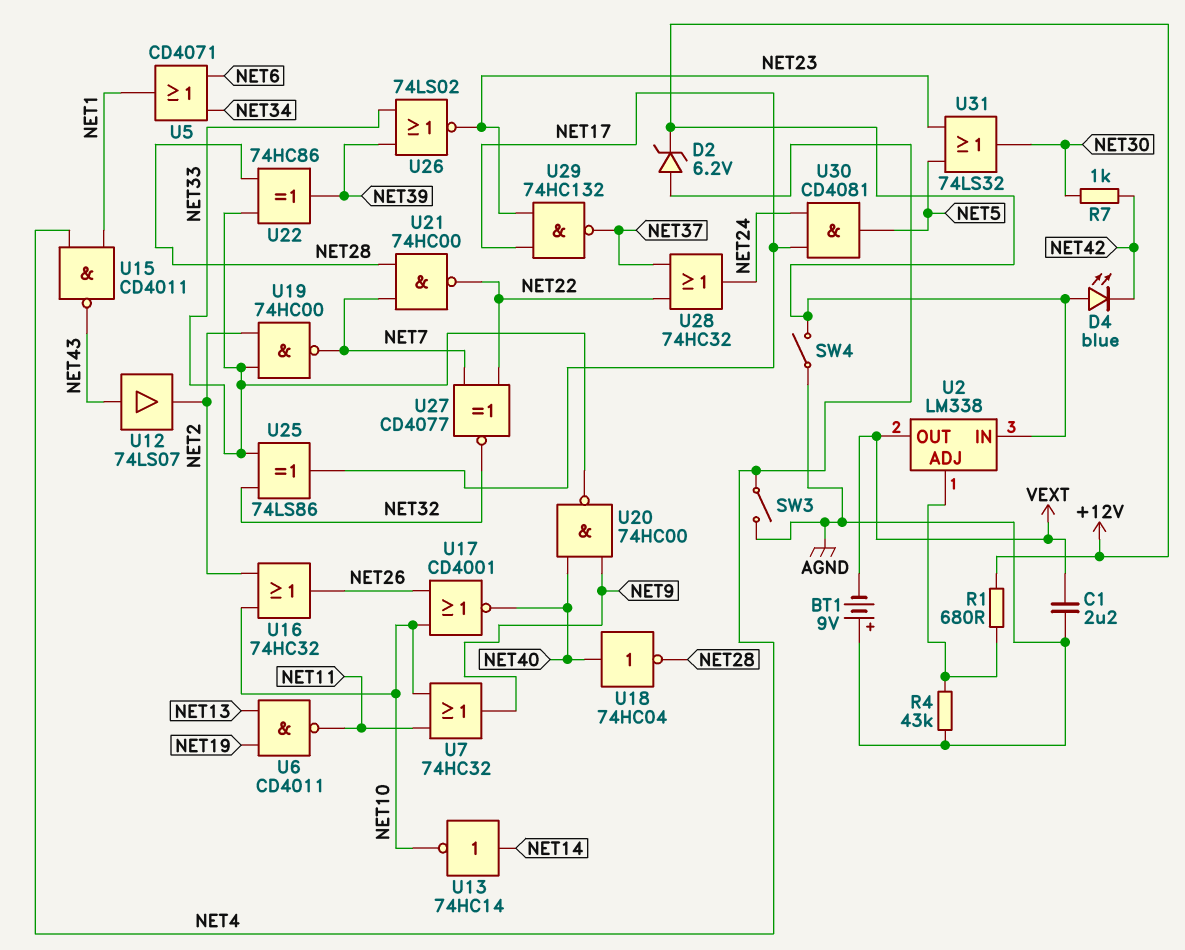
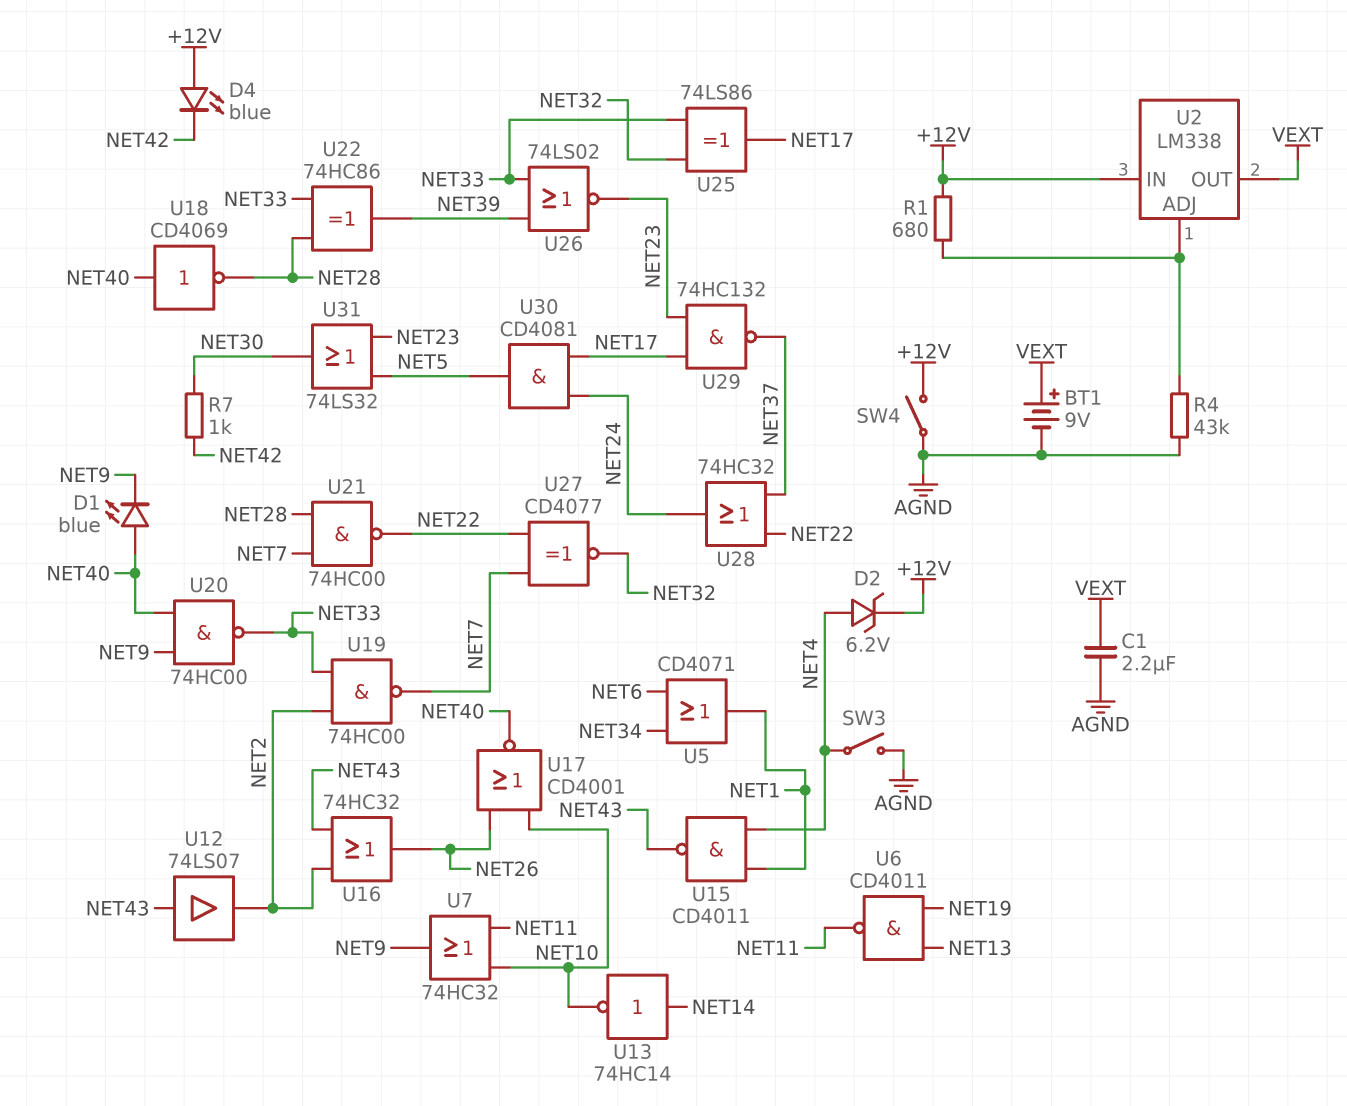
BT1: 9V (plus AGND, minus VEXT) -> 9V (plus VEXT, minus AGND)
D1: none -> LED blue (A NET40, K NET9)
U16: OR 74HC32 (in NET2, in NET10, out NET26) -> OR 74HC32 (in NET2, in NET43, out NET26)
U18: NOT 74HC04 (in NET40, out NET28) -> NOT CD4069 (in NET40, out NET28)

